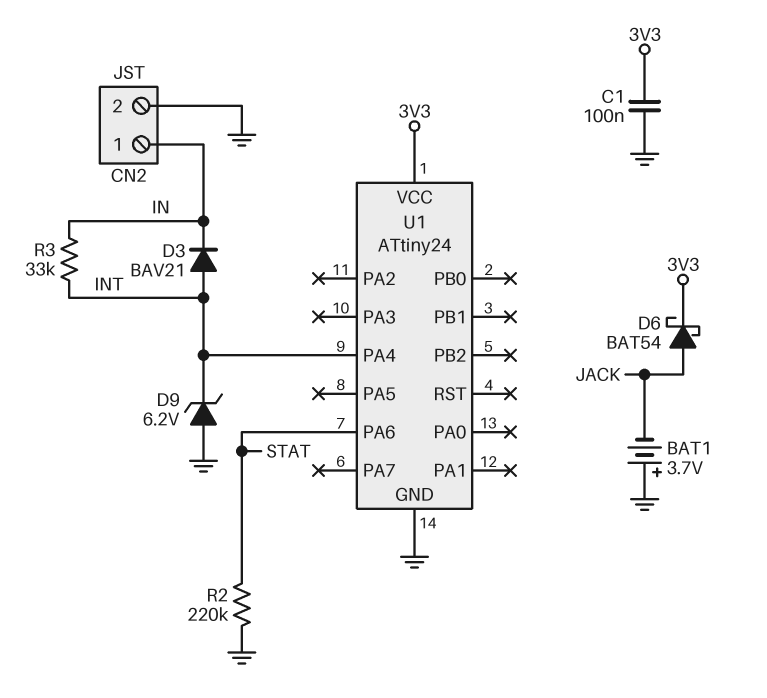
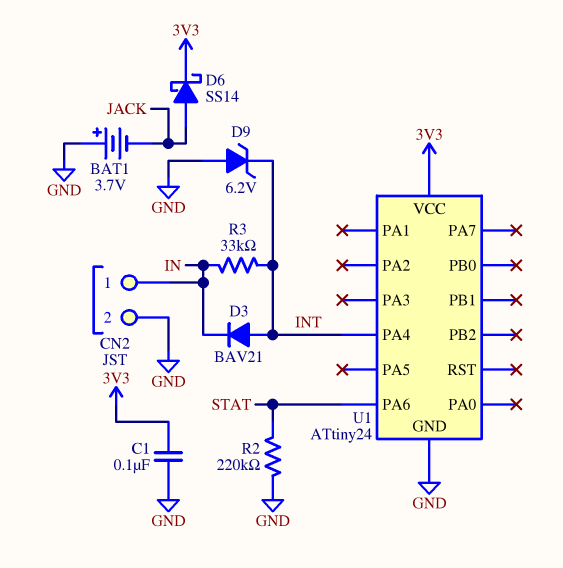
D6: schottky BAT54 (A JACK, K 3V3) -> schottky SS14 (A JACK, K 3V3)

